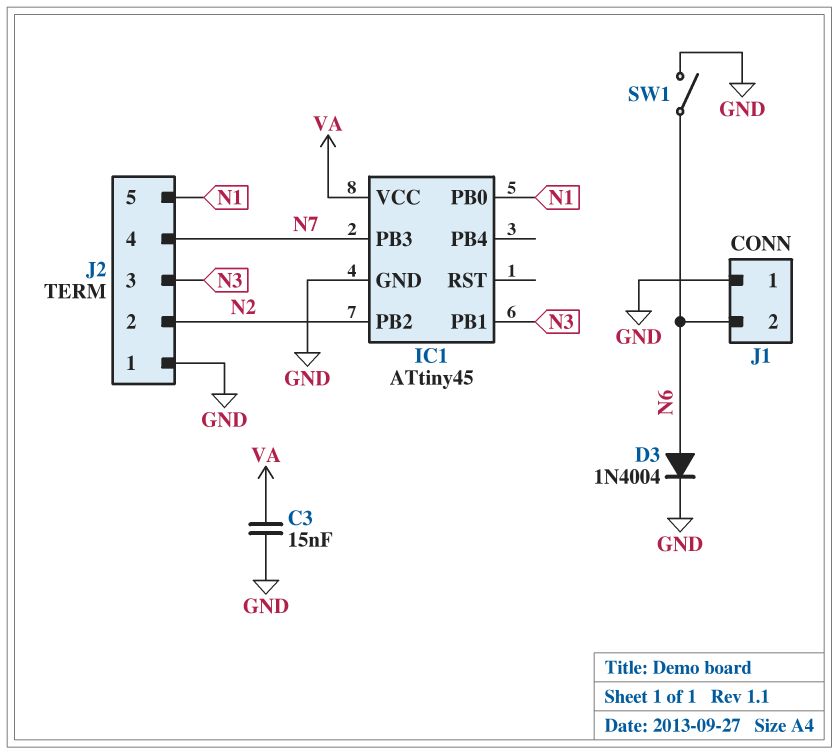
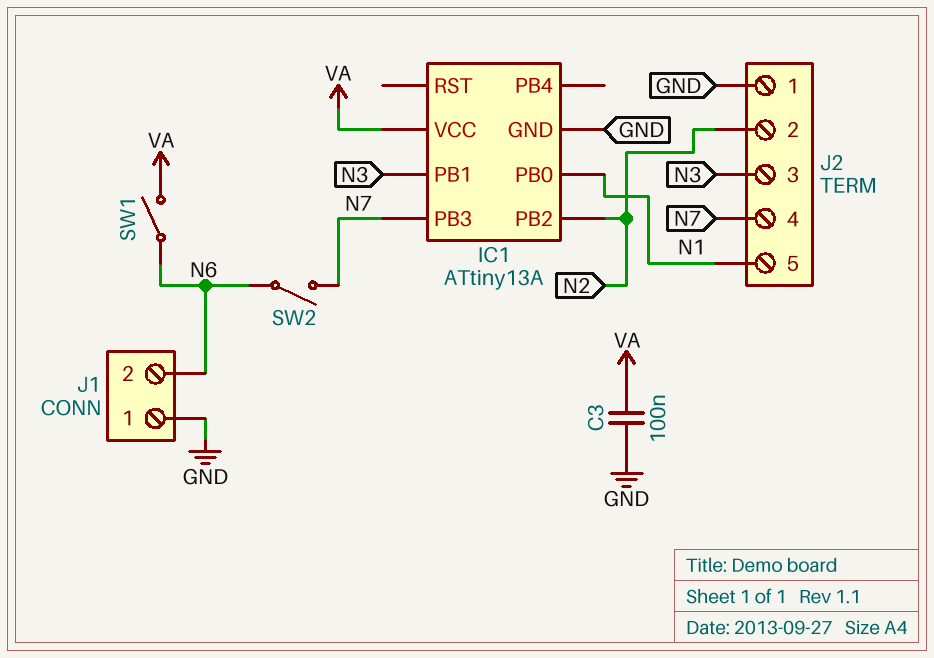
C3: 15nF (GND, VA) -> 100nF (GND, VA)
D3: diode 1N4004 (A N6, K GND) -> none
IC1: ATtiny45 -> ATtiny13A
SW1: switch (GND, N6) -> switch (N6, VA)
SW2: none -> switch (N6, N7)

